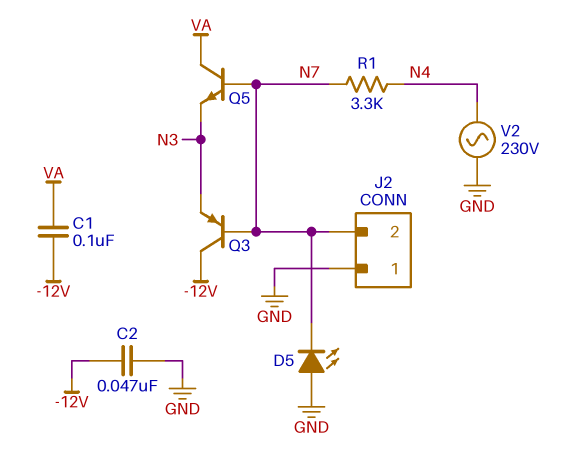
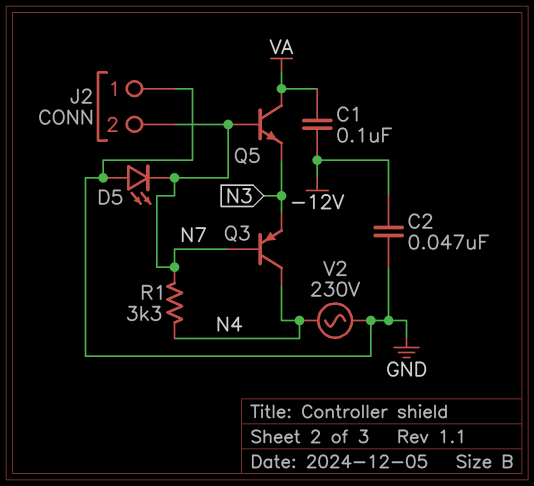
Q3: PNP (B N7, C -12V, E N3) -> PNP (B N7, C N4, E N3)

